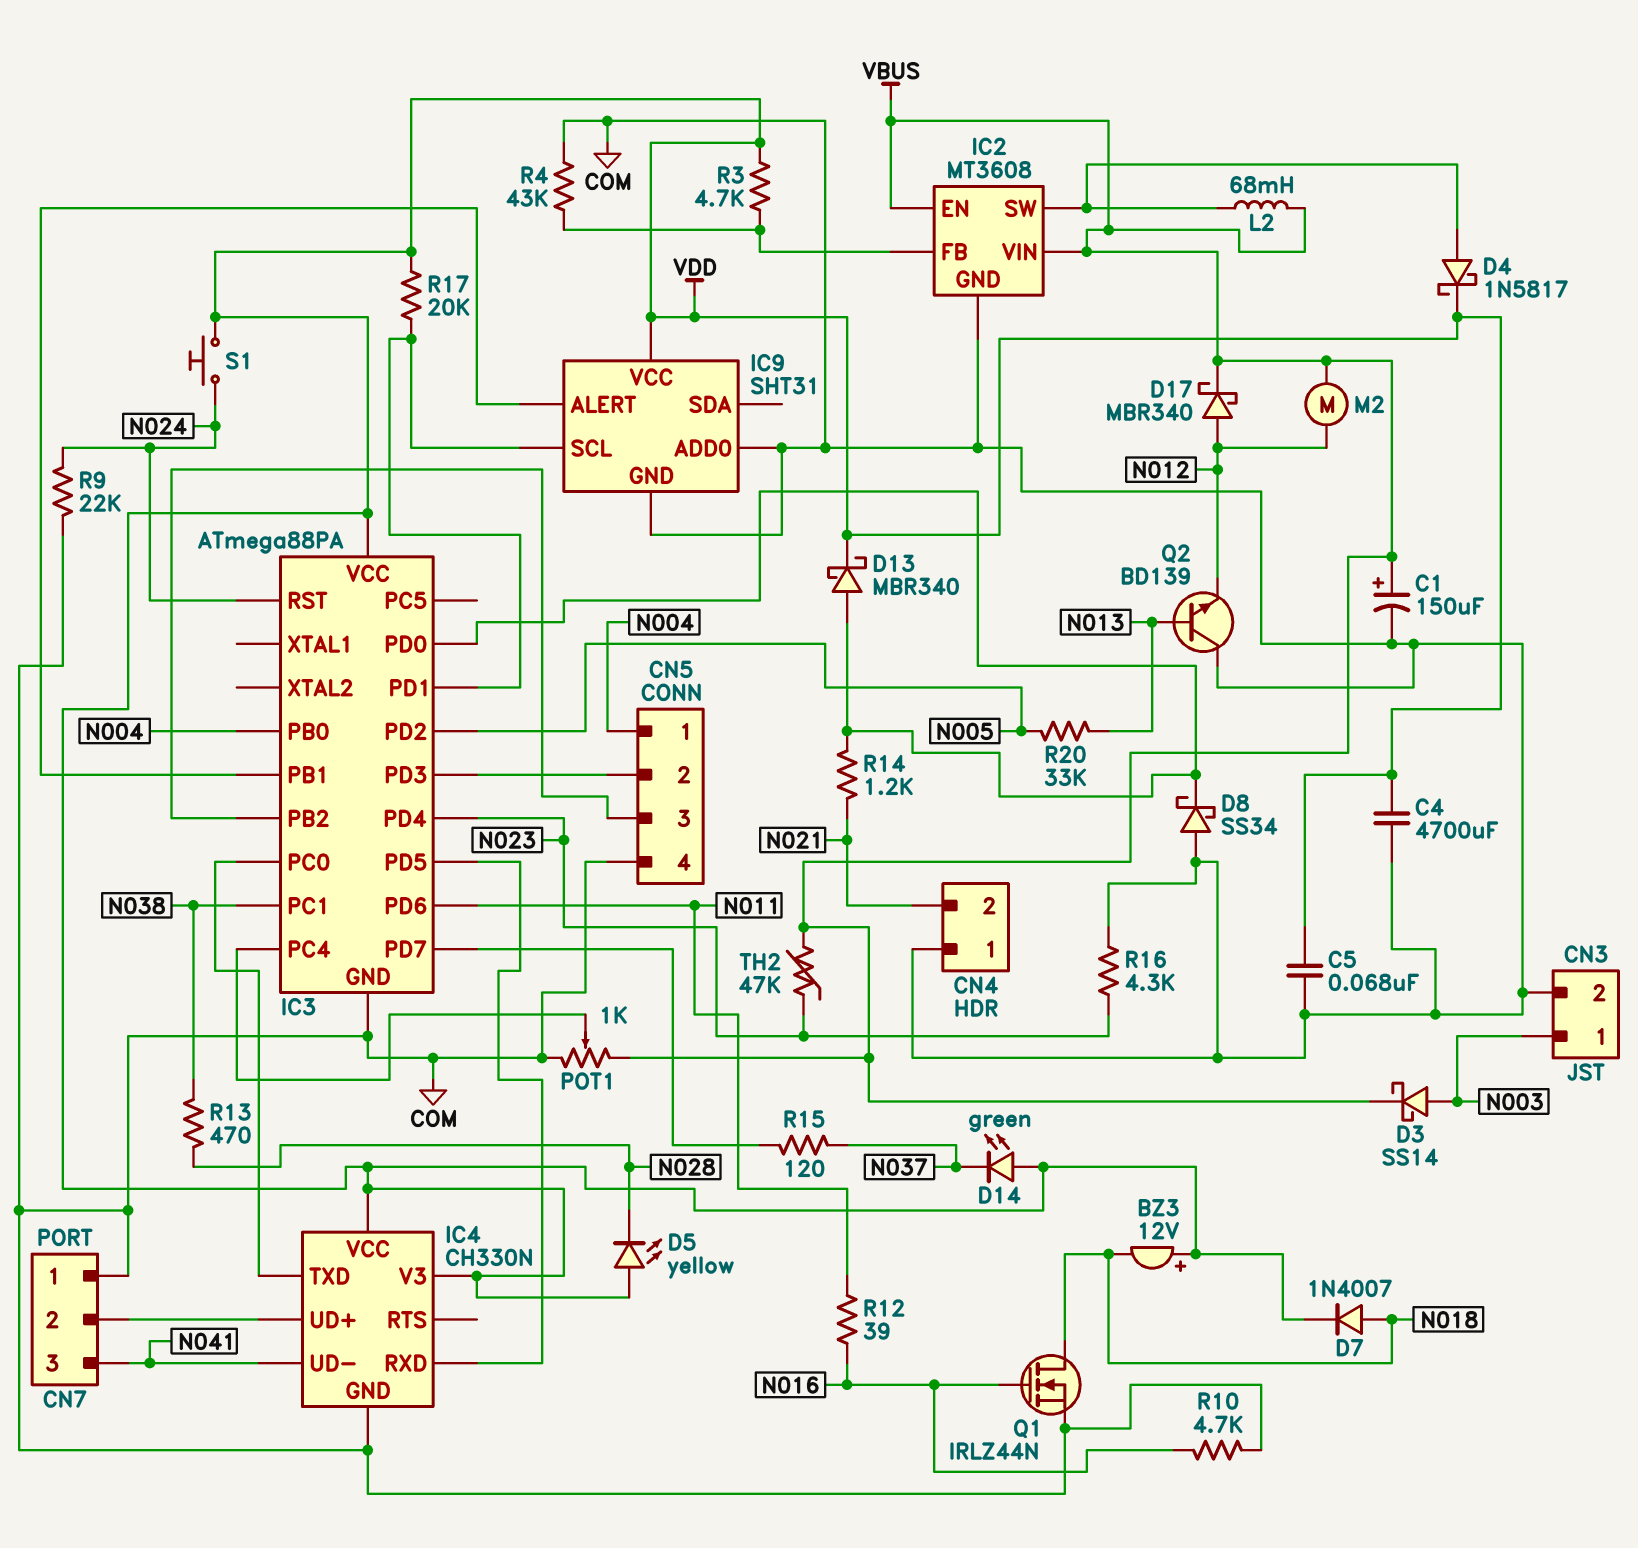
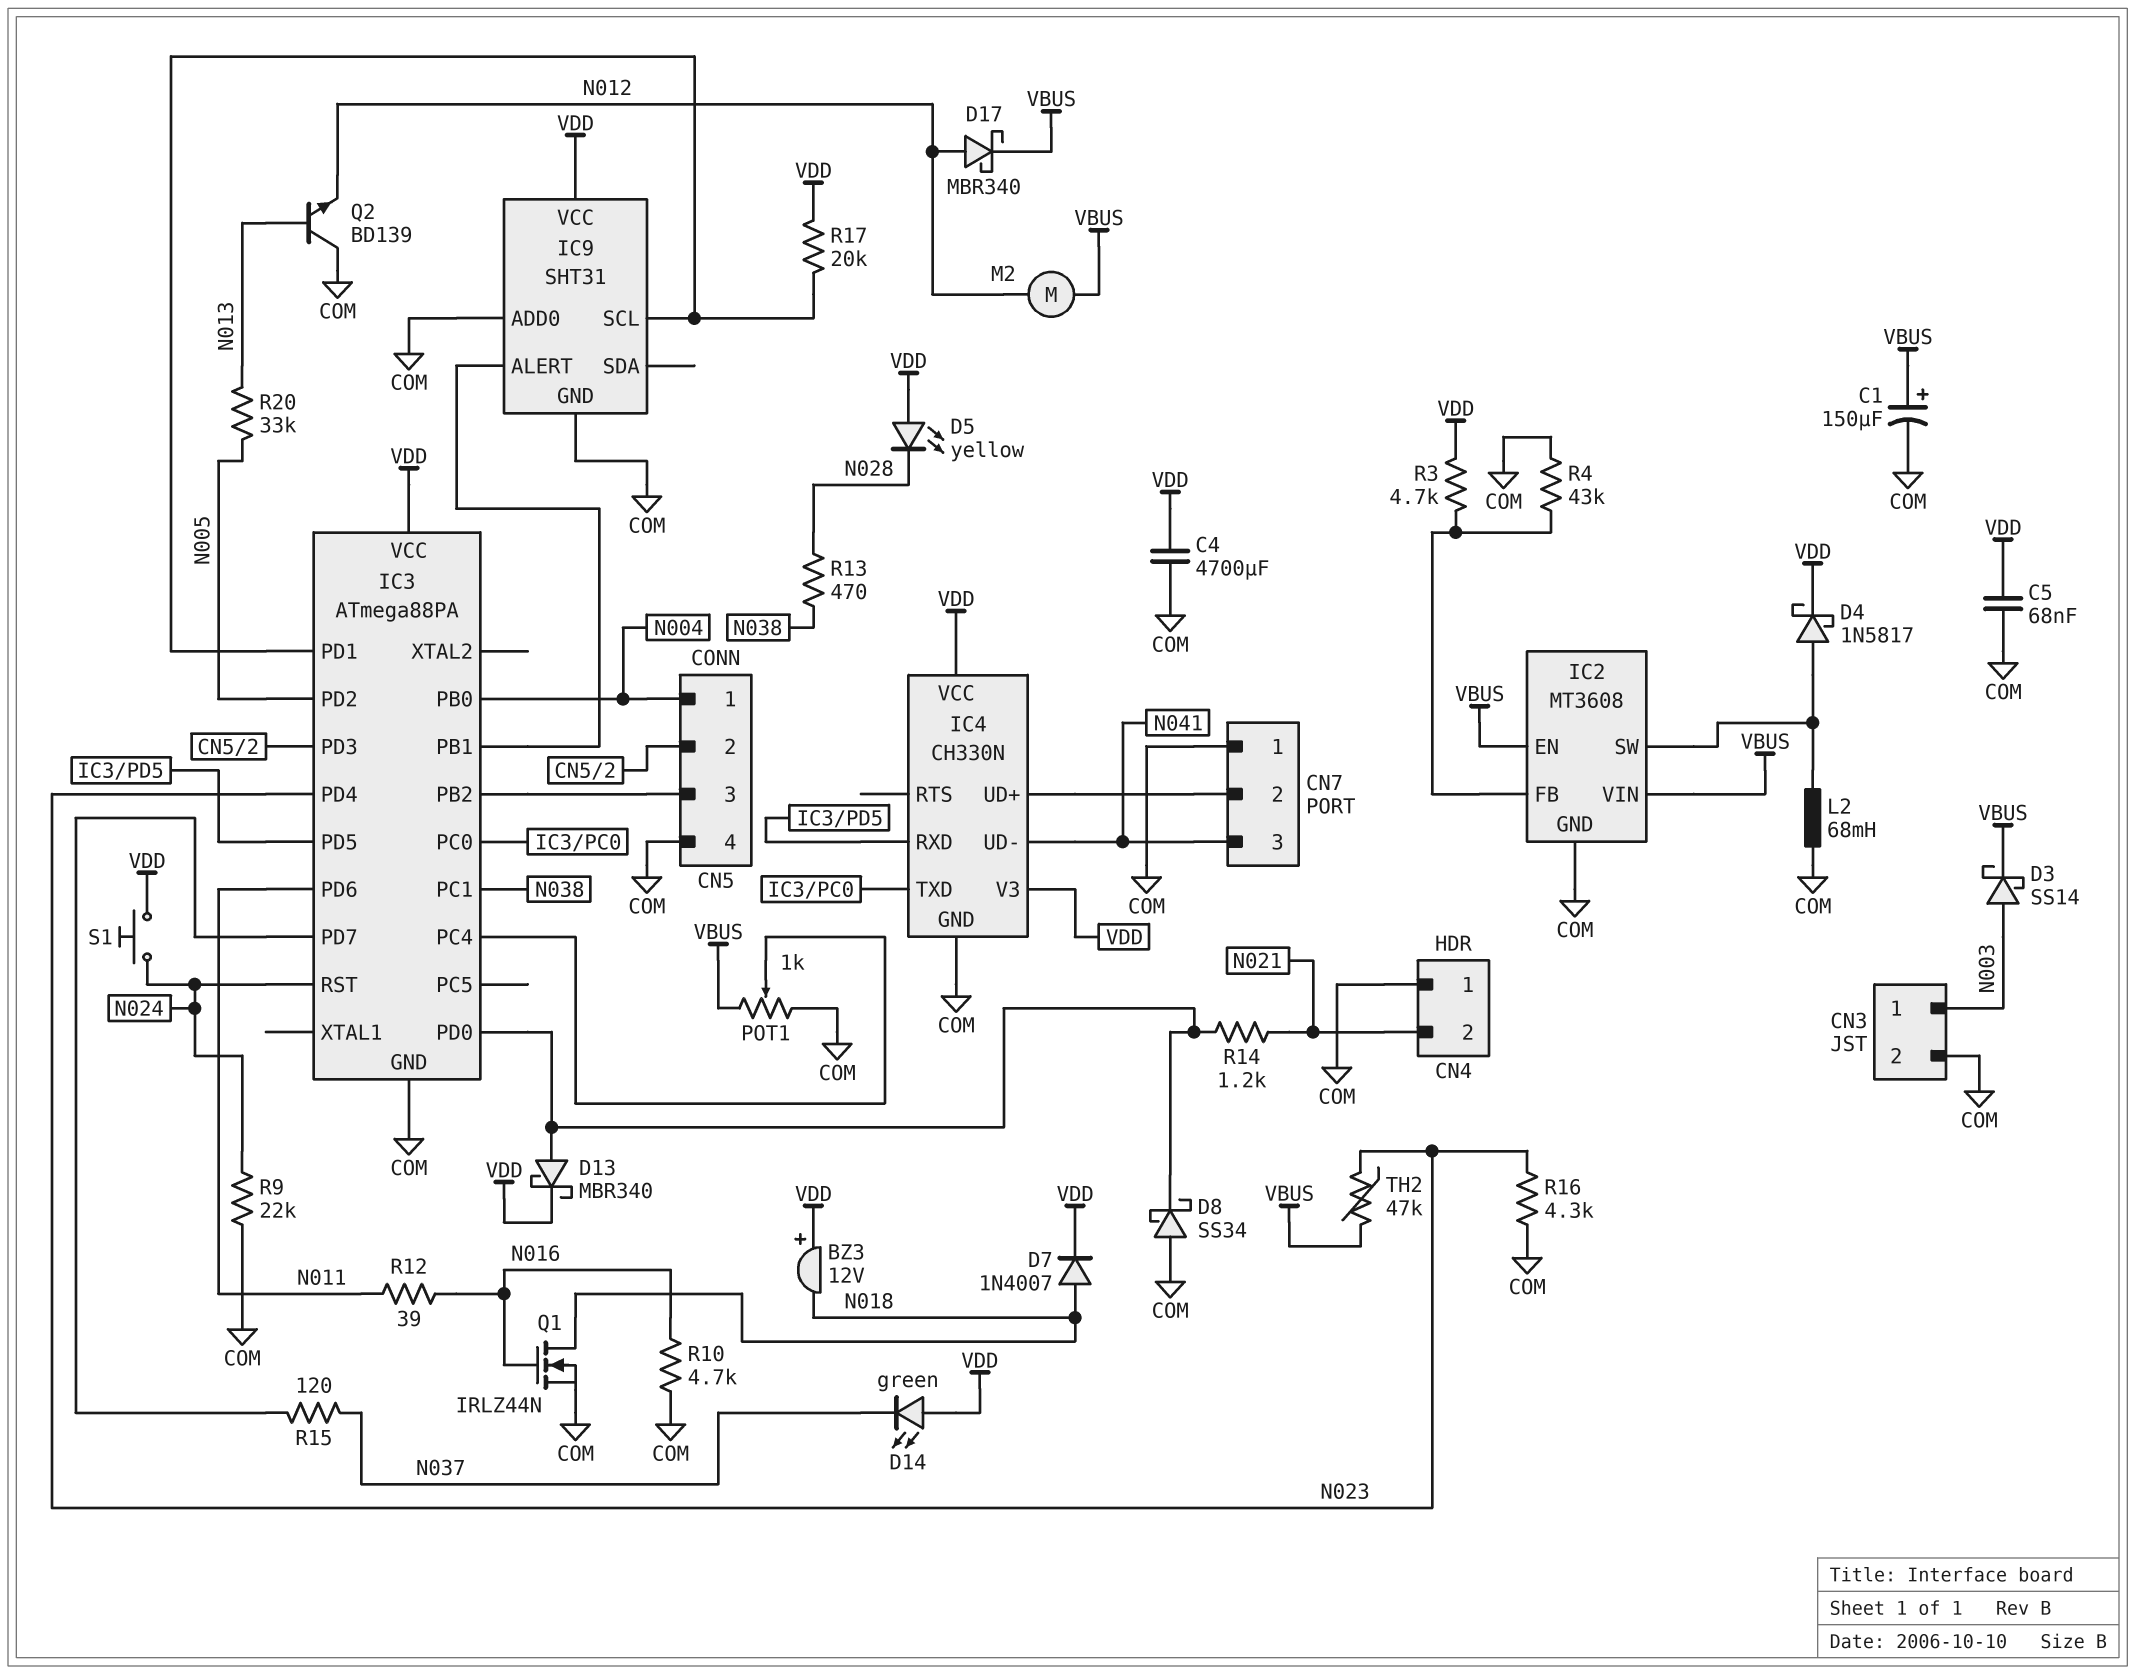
L2: 68mH (IC2/SW, VBUS) -> 68mH (COM, IC2/SW)

